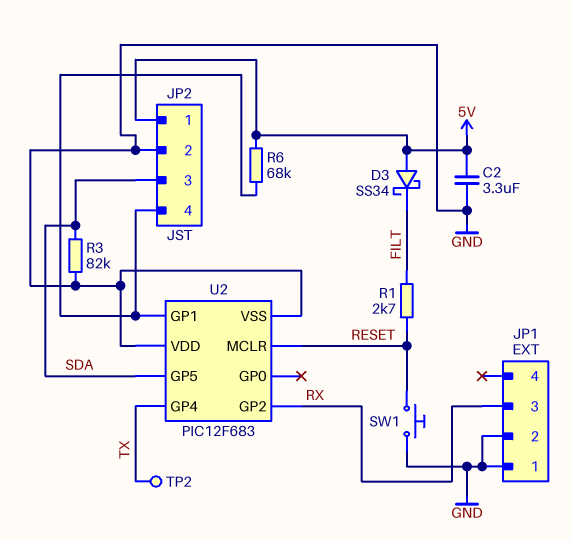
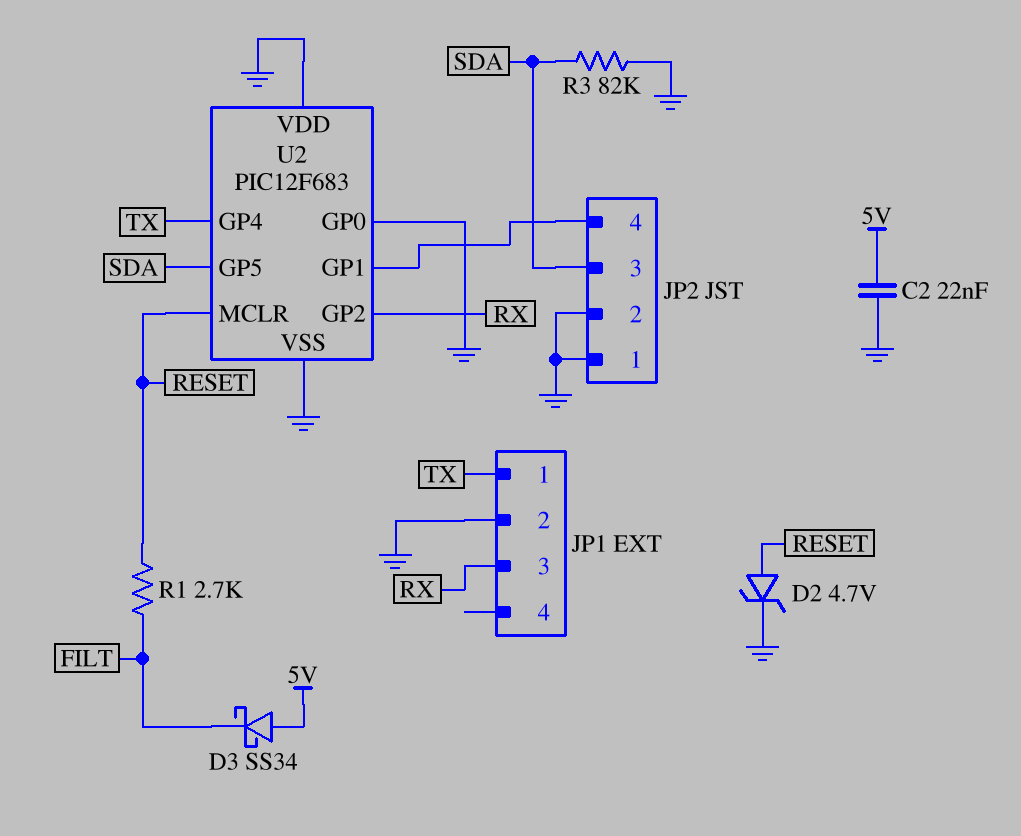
C2: 3.3uF (5V, GND) -> 22nF (5V, GND)
D2: none -> zener 4.7V (A RESET, K GND)
JP1 pin 1: GND -> TX
JP2 pin 1: 5V -> GND
R6: 68k (5V, JP2/4) -> none
SW1: button (GND, RESET) -> none
TP2: test point (TX) -> none
U2 pin GP0: none -> GND

